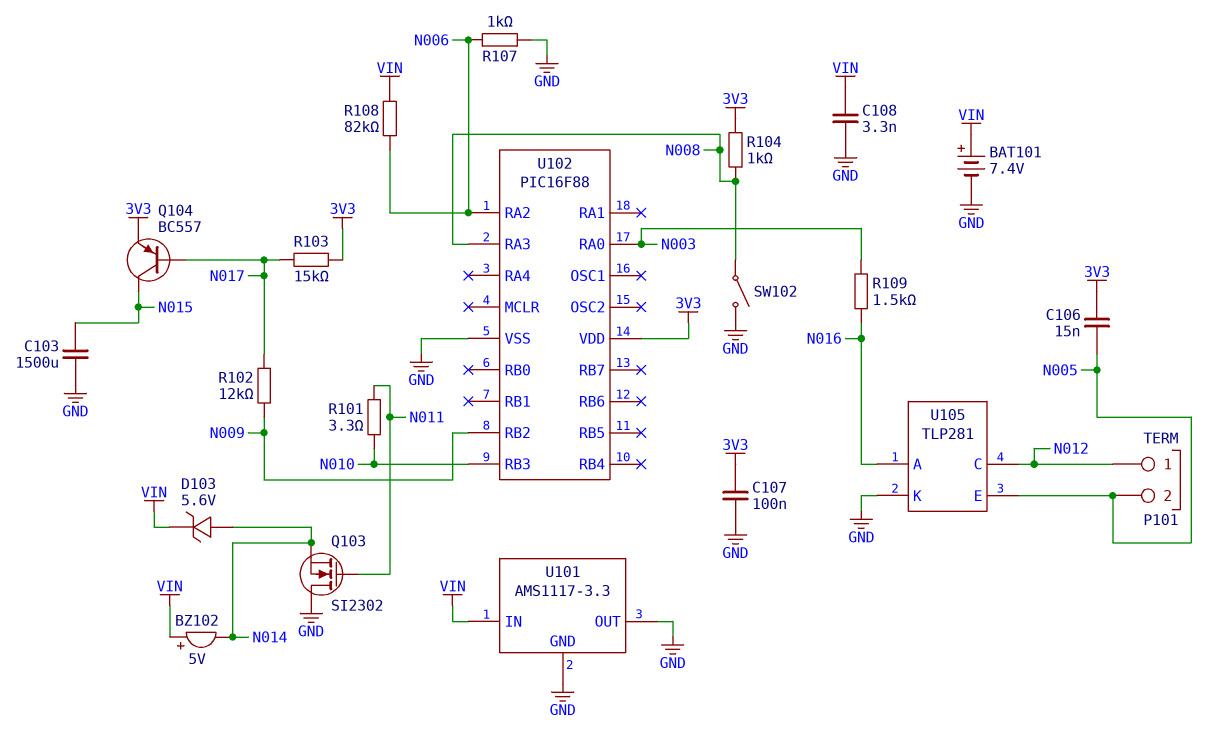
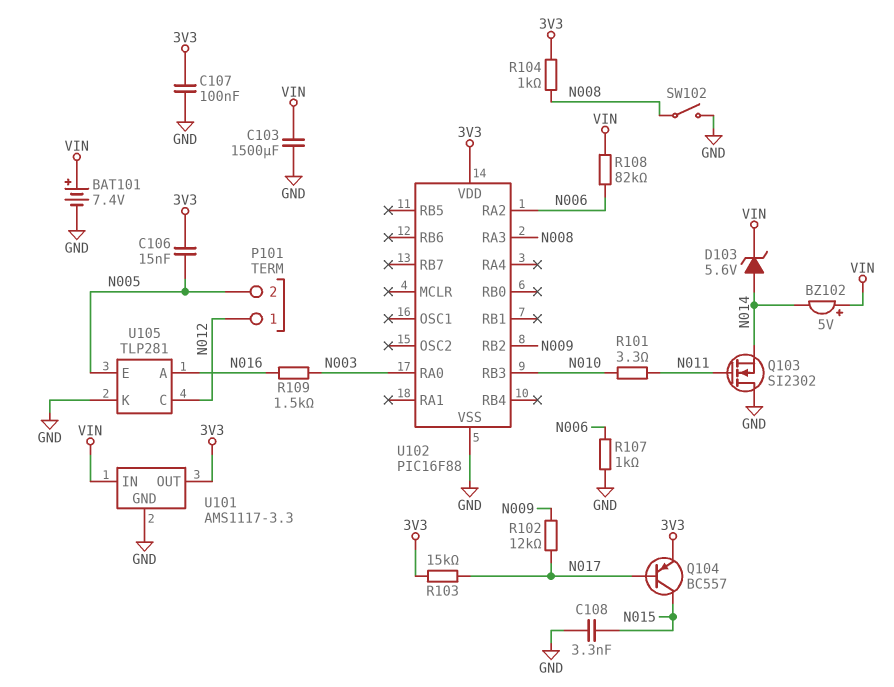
C103: 1500uF (GND, N015) -> 1500uF (GND, VIN)
C108: 3.3nF (GND, VIN) -> 3.3nF (GND, N015)
U101 pin OUT: GND -> 3V3

